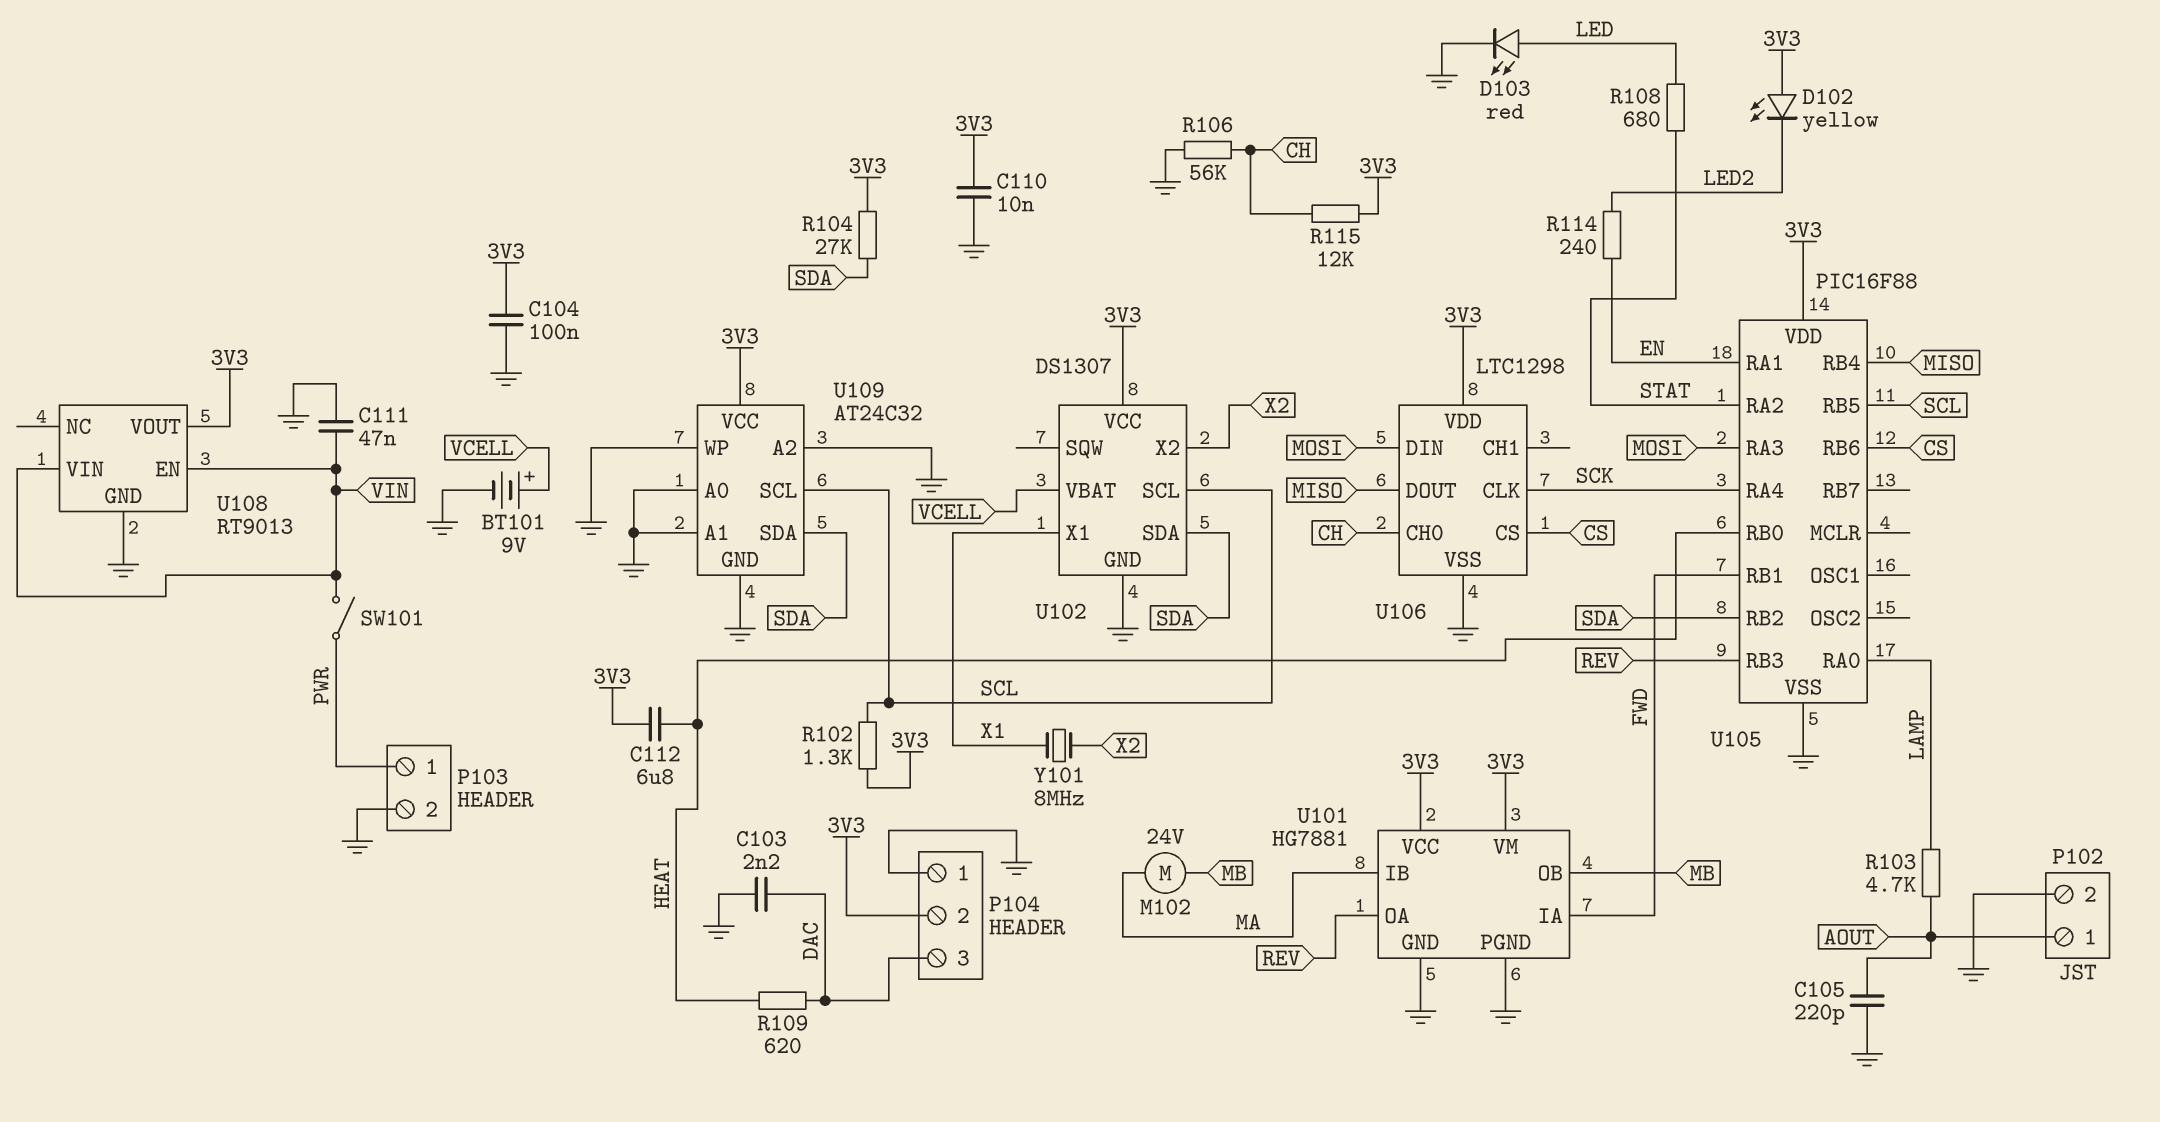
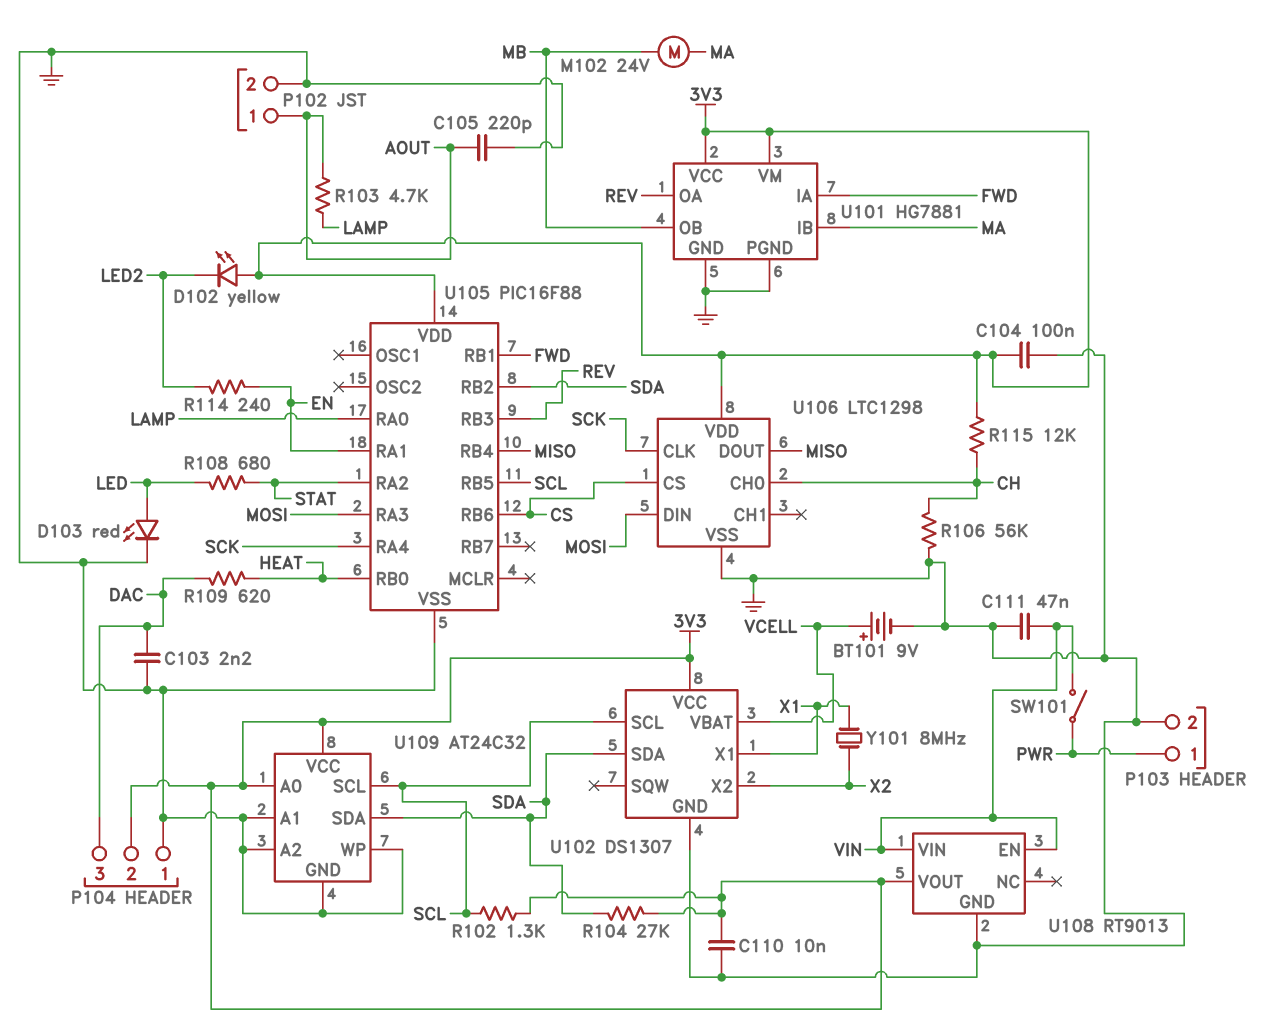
C112: 6.8uF (3V3, HEAT) -> none
U109 pin A0: GND -> 3V3

